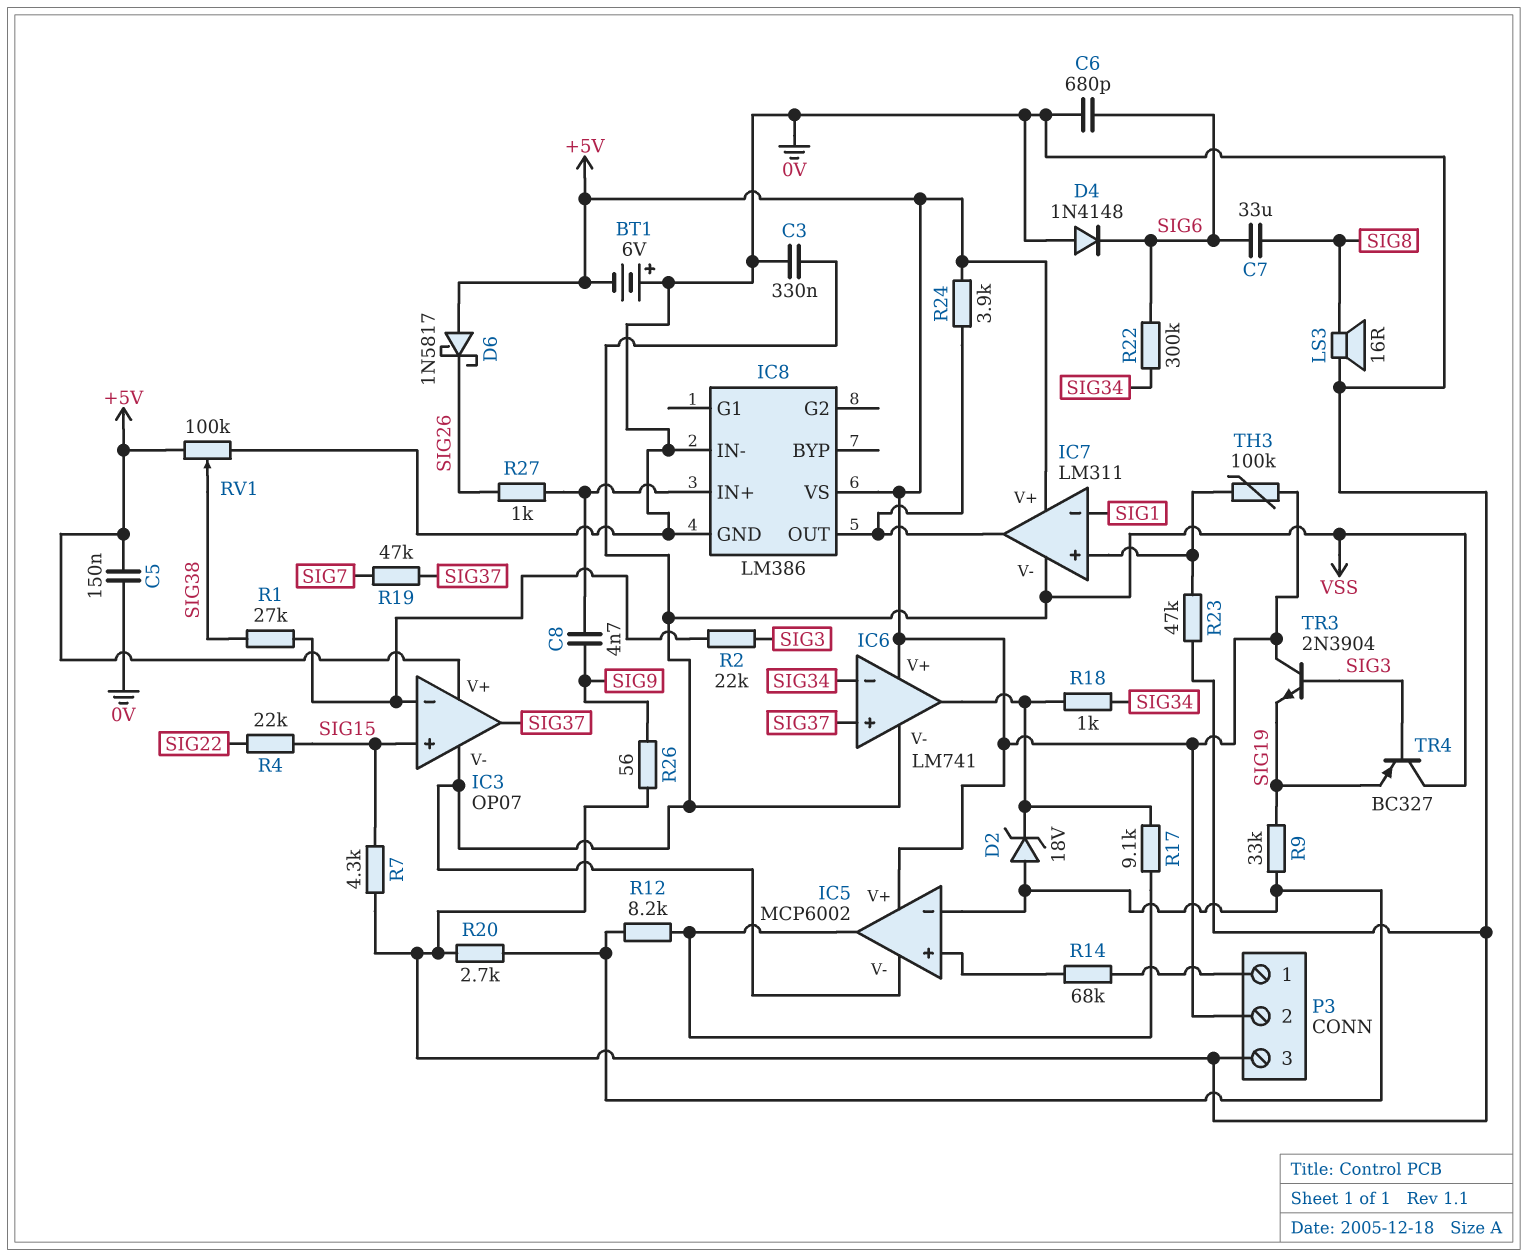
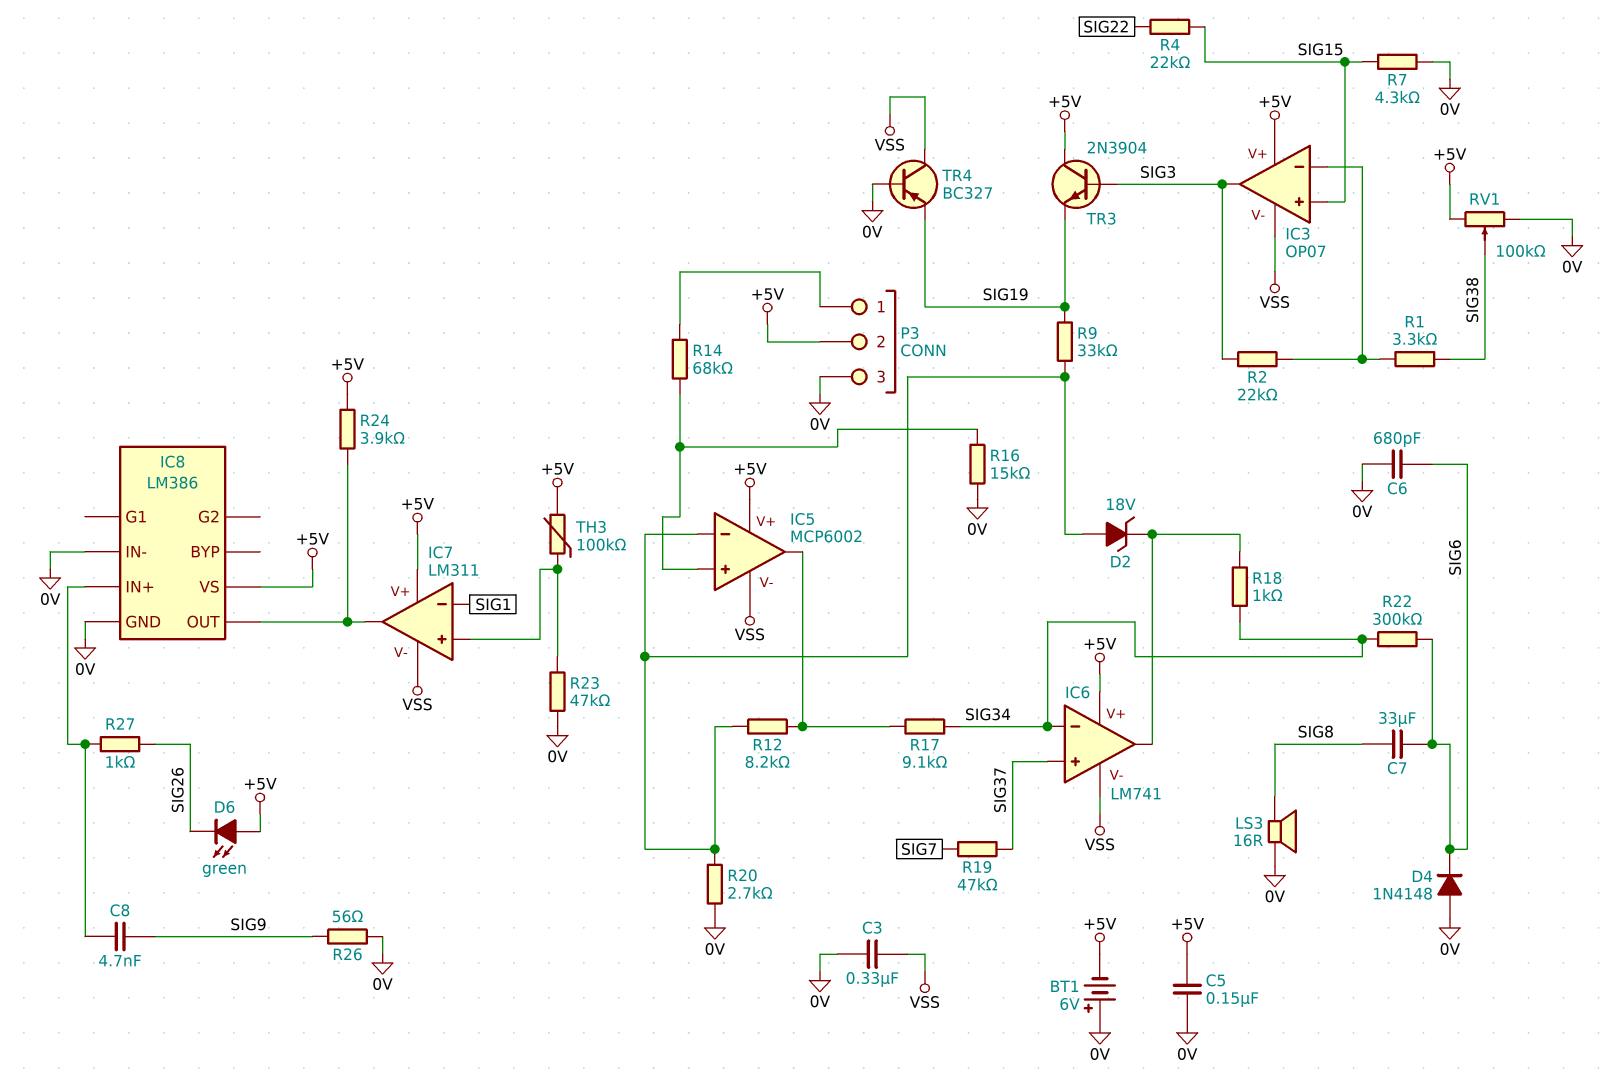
D6: schottky 1N5817 (A +5V, K SIG26) -> LED green (A +5V, K SIG26)
IC3 pin out: SIG37 -> SIG3
R1: 27k (IC3/in-, SIG38) -> 3.3k (IC3/in-, SIG38)
R16: none -> 15k (0V, IC5/in+)
R17: 9.1k (IC5/out, IC6/out) -> 9.1k (IC5/out, SIG34)
TR4: PNP BC327 (B SIG3, C VSS, E SIG19) -> PNP BC327 (B 0V, C VSS, E SIG19)

